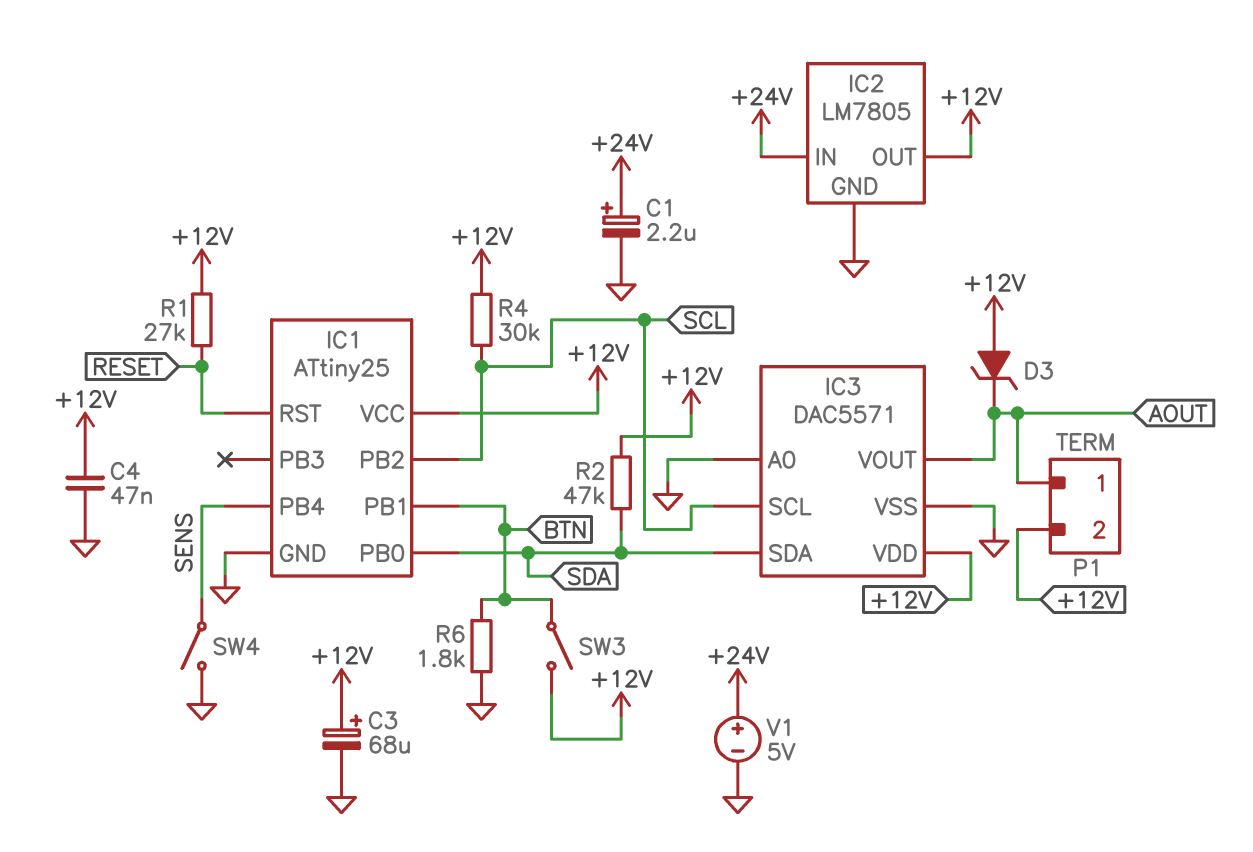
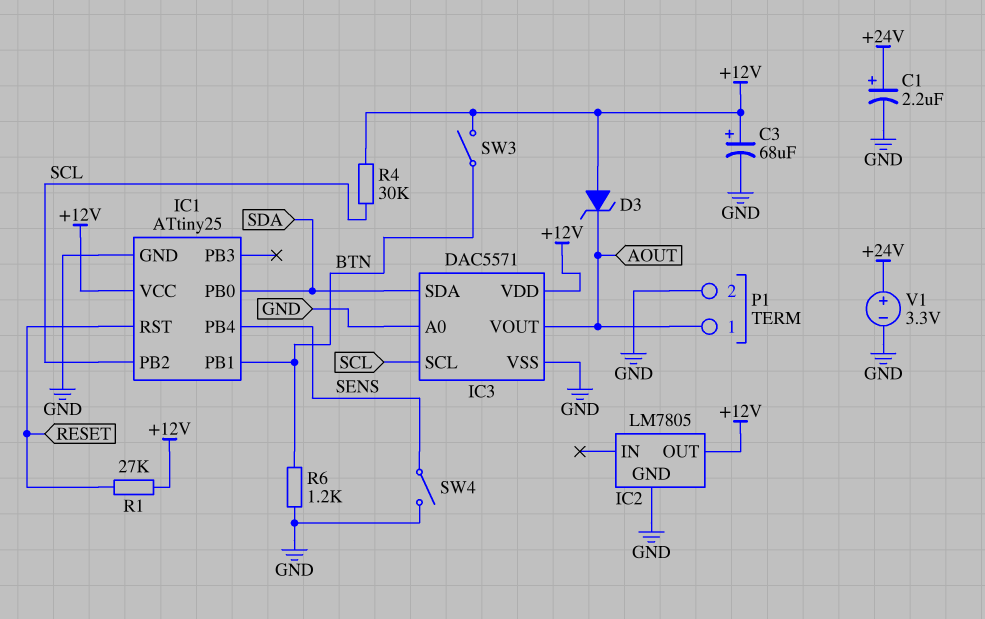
C4: 47nF (+12V, GND) -> none
IC2 pin IN: +24V -> none
P1 pin 2: +12V -> GND
R2: 47k (+12V, SDA) -> none
R6: 1.8k (BTN, GND) -> 1.2k (BTN, GND)
V1: 5V (plus +24V, minus GND) -> 3.3V (plus +24V, minus GND)

